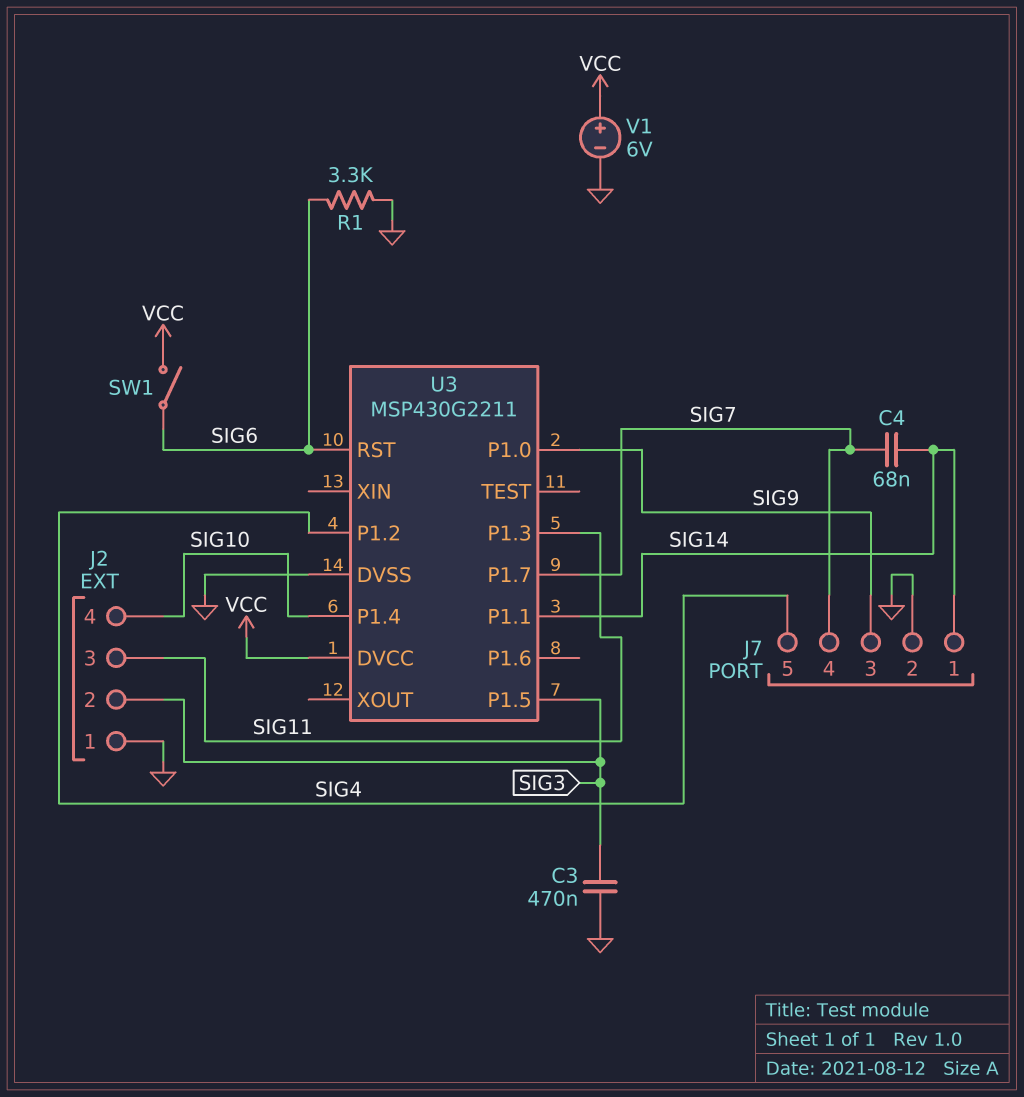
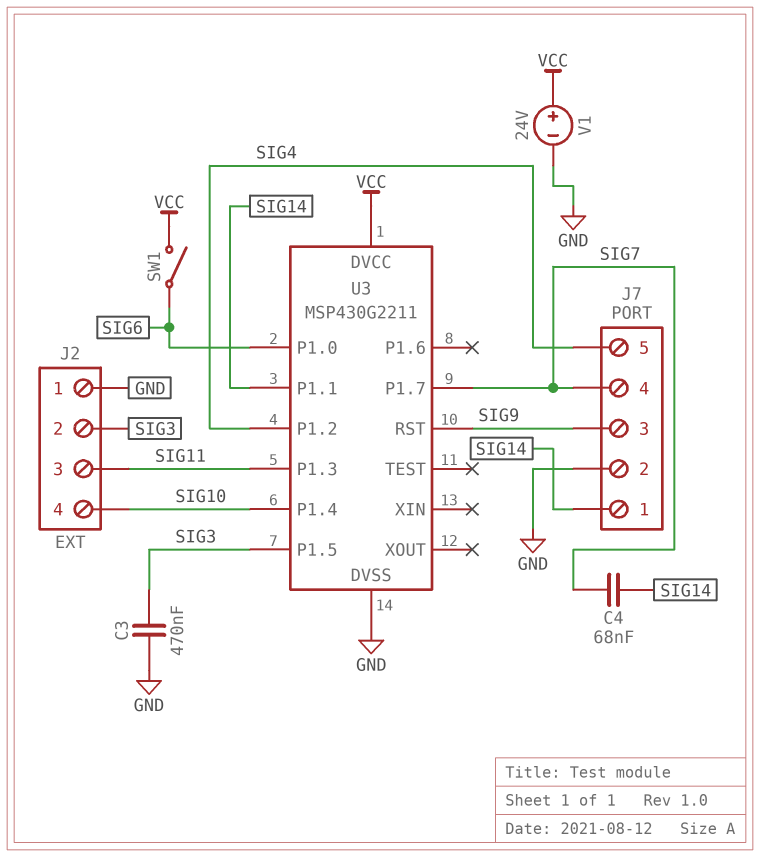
R1: 3.3k (GND, SIG6) -> none
U3 pin P1.0: SIG9 -> SIG6
U3 pin RST: SIG6 -> SIG9
V1: 6V (plus VCC, minus GND) -> 24V (plus VCC, minus GND)

